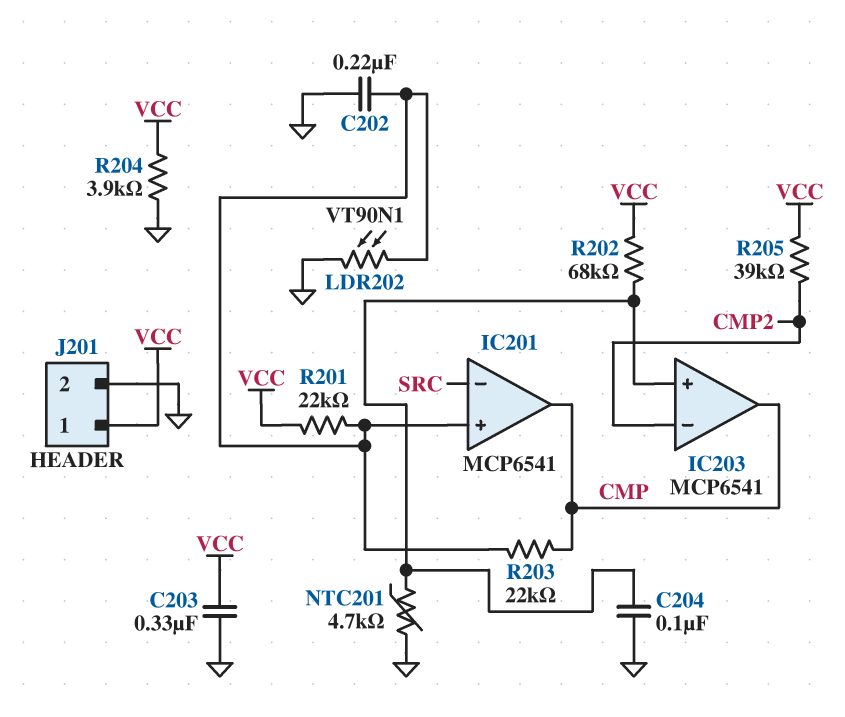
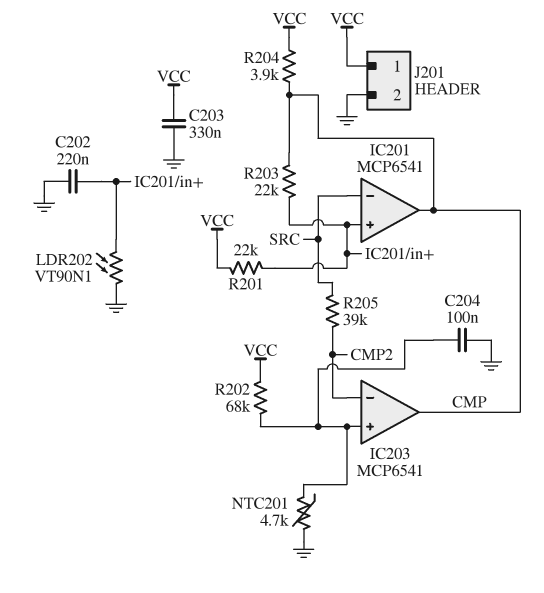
R204: 3.9k (GND, VCC) -> 3.9k (CMP, VCC)
R205: 39k (CMP2, VCC) -> 39k (CMP2, SRC)

